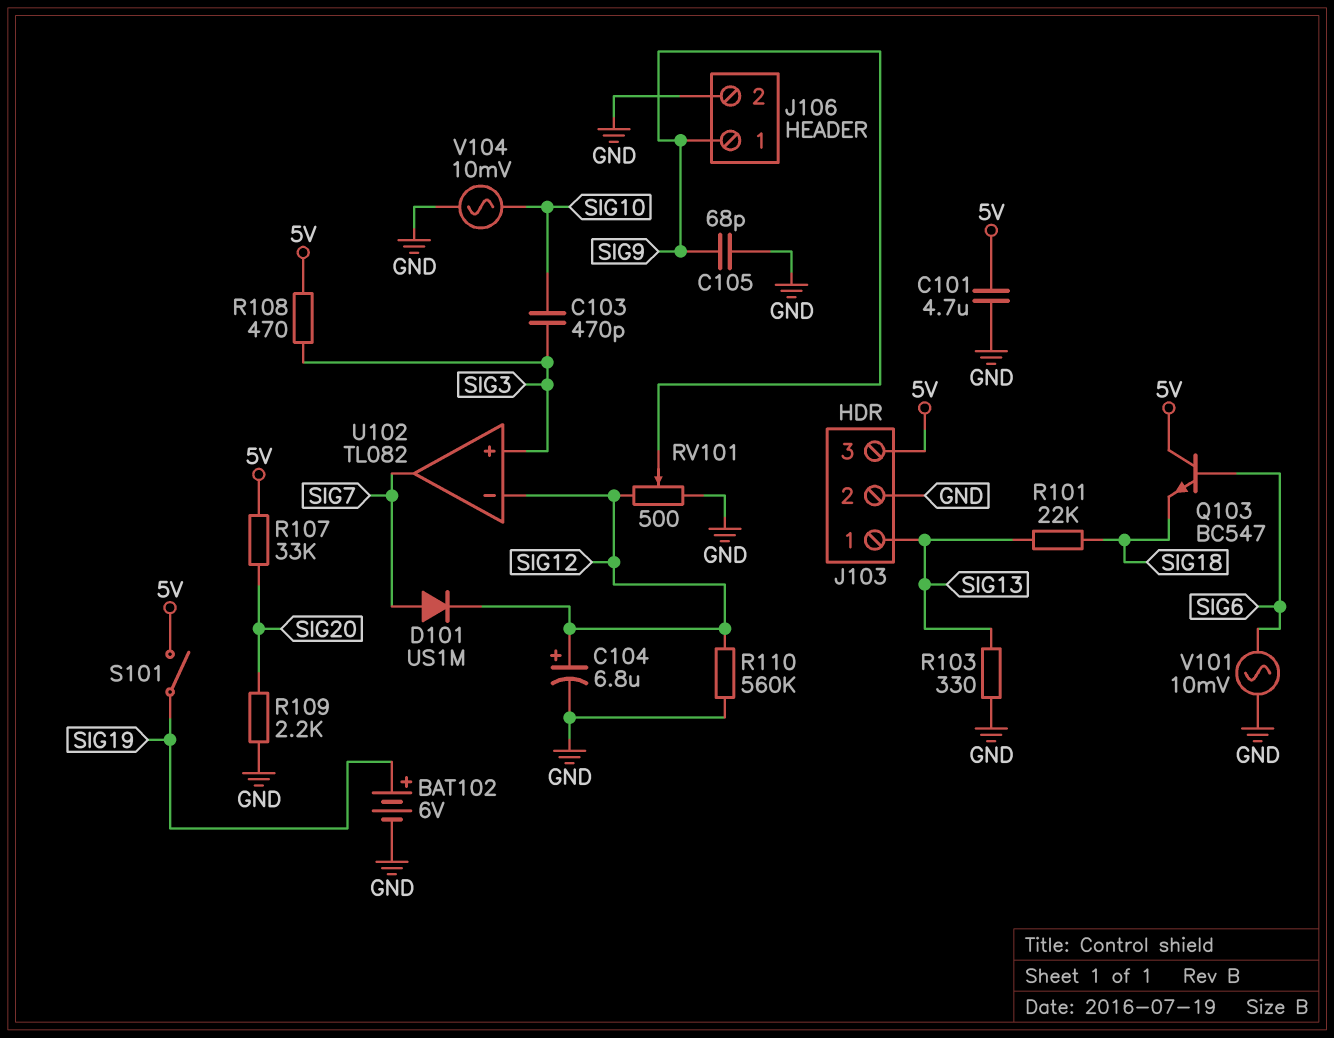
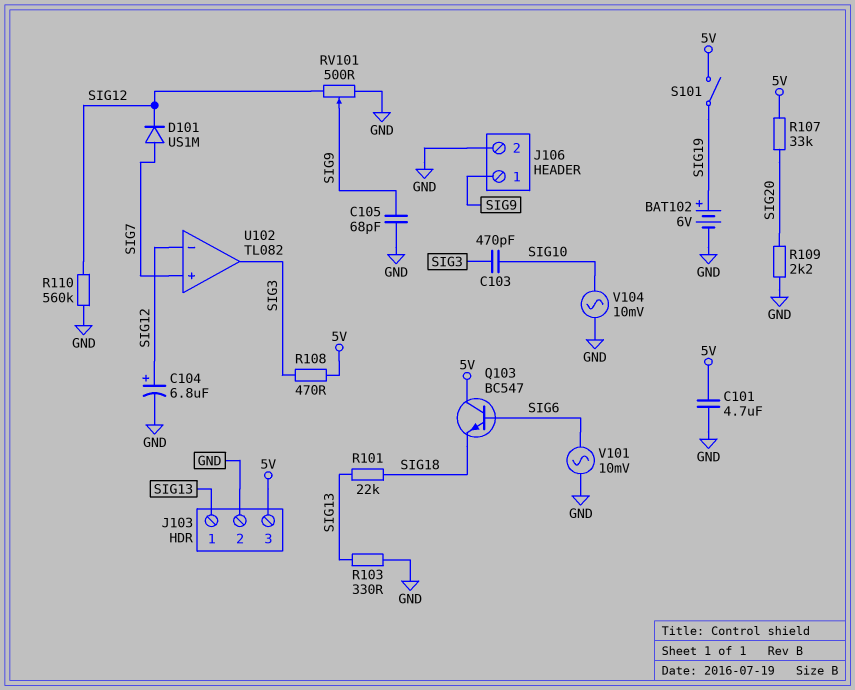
U102 pin in+: SIG3 -> SIG7
U102 pin out: SIG7 -> SIG3

